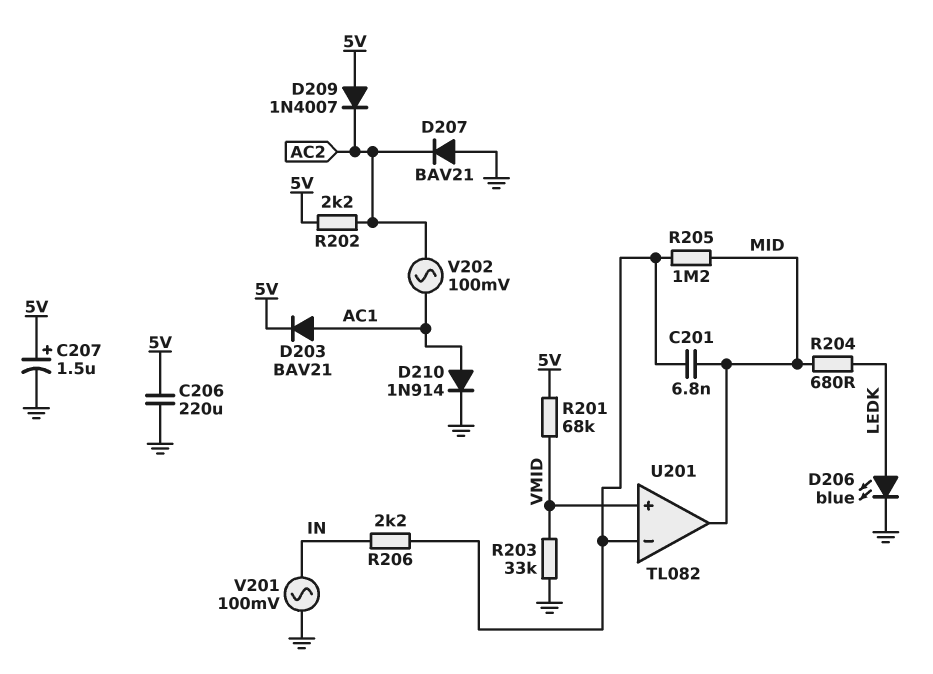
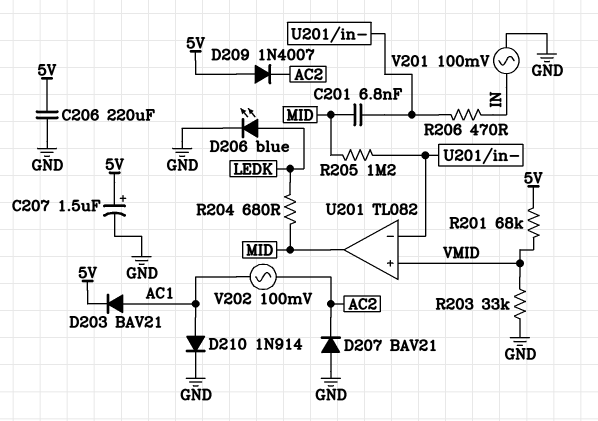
R202: 2.2k (5V, AC2) -> none
R206: 2.2k (IN, U201/in-) -> 470 (IN, U201/in-)

